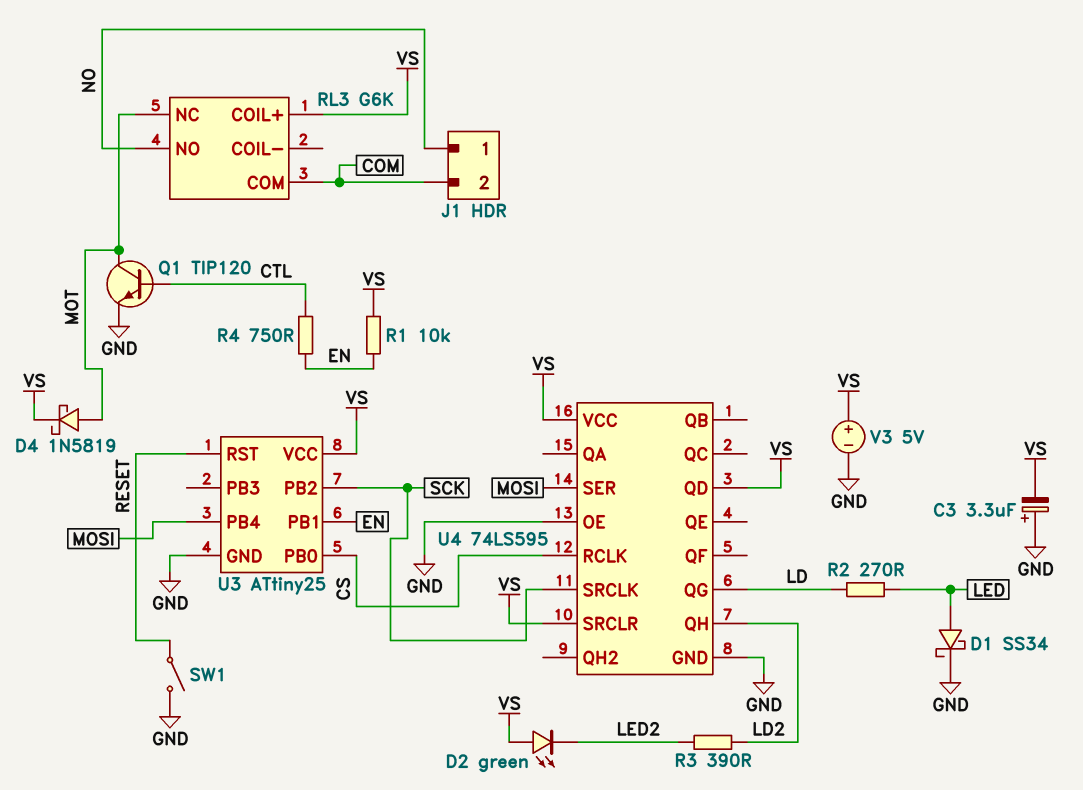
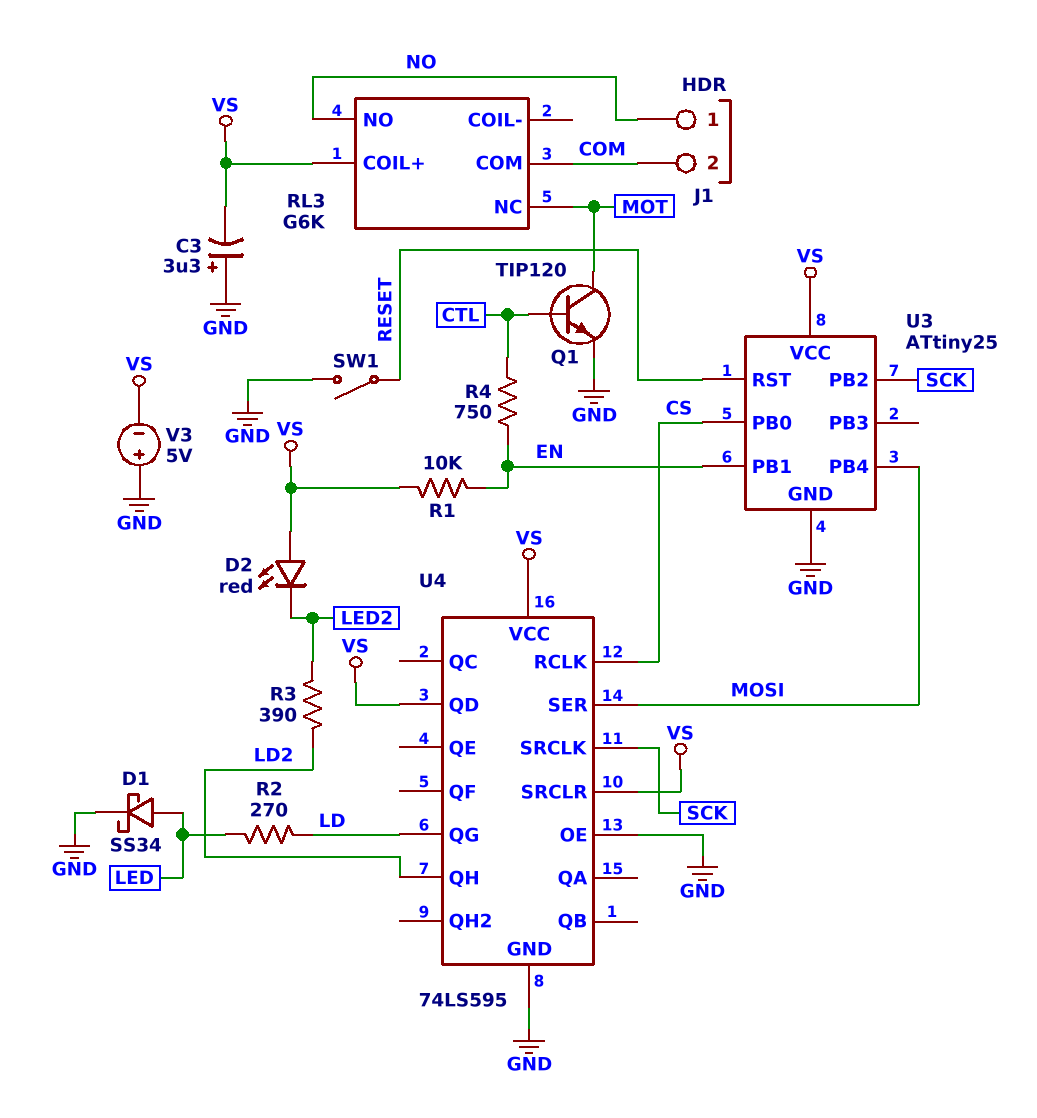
D2: LED green (A VS, K LED2) -> LED red (A VS, K LED2)
D4: schottky 1N5819 (A MOT, K VS) -> none
V3: 5V (plus VS, minus GND) -> 5V (plus GND, minus VS)

